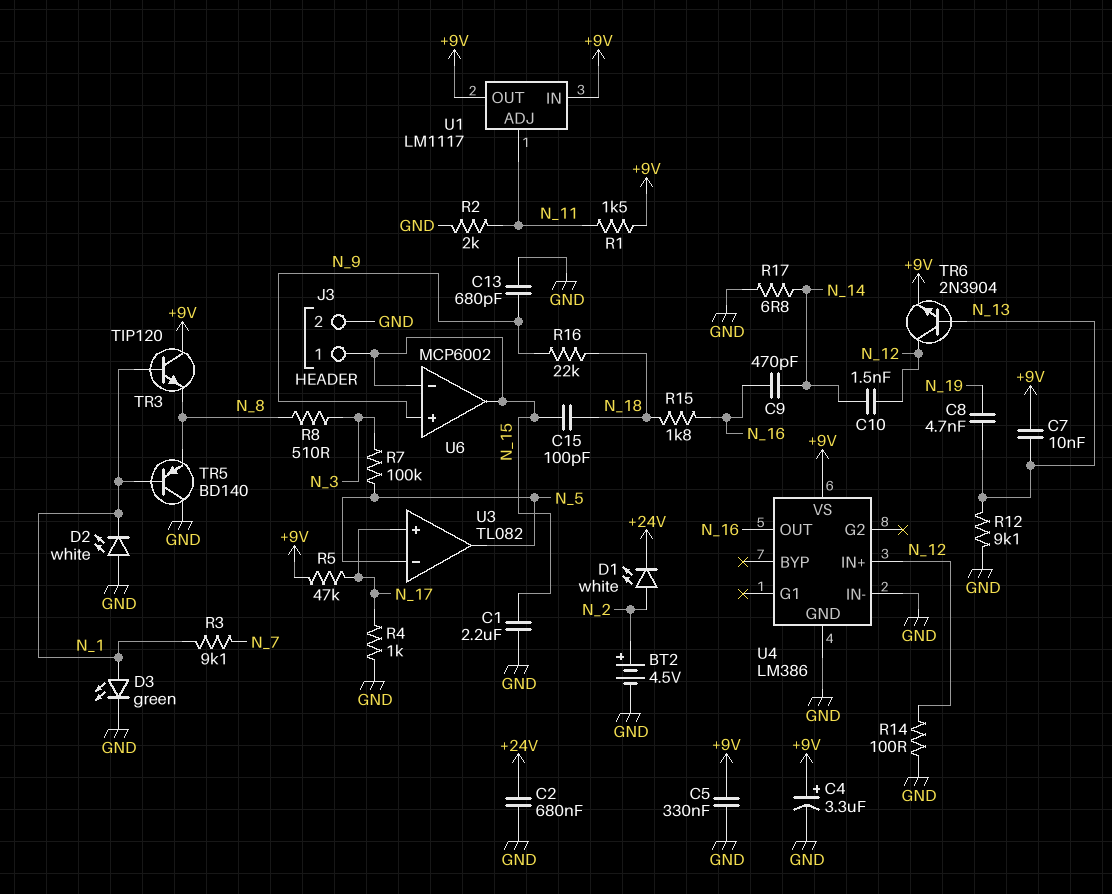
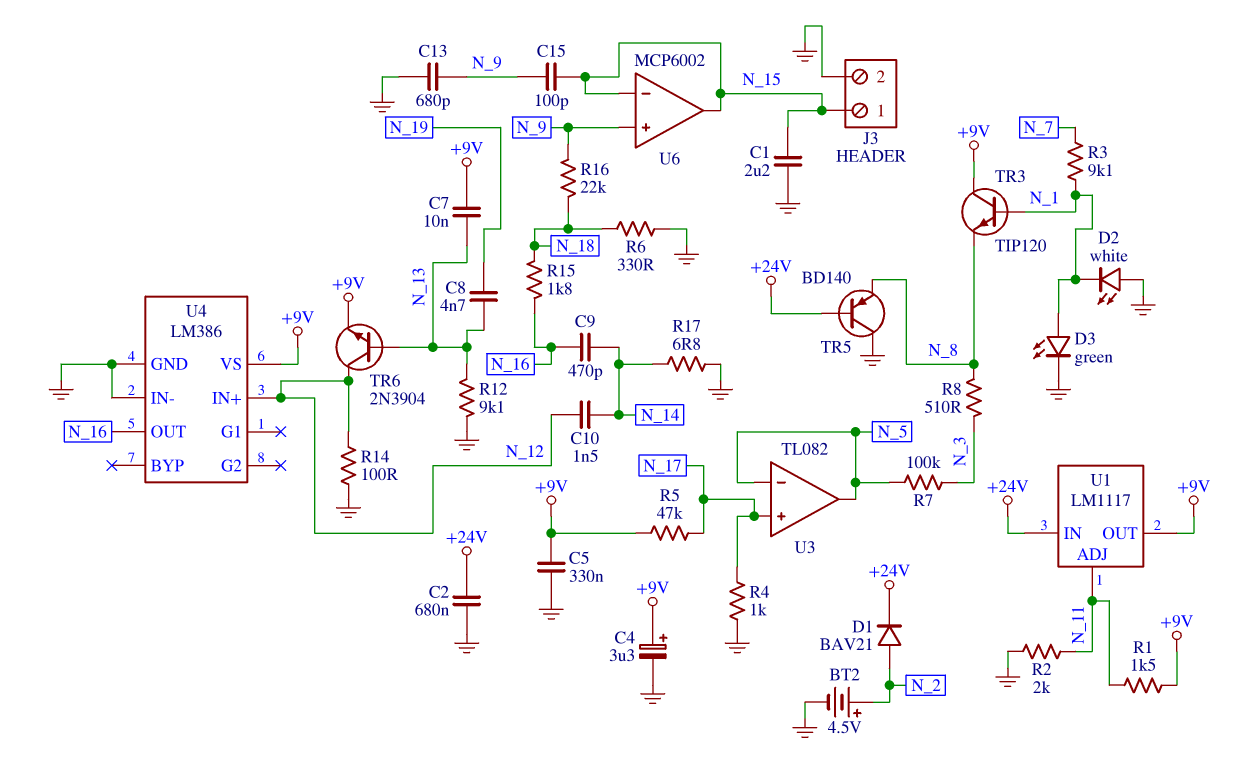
C15: 100pF (N_15, N_18) -> 100pF (N_9, N_15)
D1: LED white (A N_2, K +24V) -> diode BAV21 (A N_2, K +24V)
R6: none -> 330 (GND, N_18)
TR5: PNP BD140 (B N_1, C GND, E N_8) -> PNP BD140 (B +24V, C GND, E N_8)
U1 pin IN: +9V -> +24V

